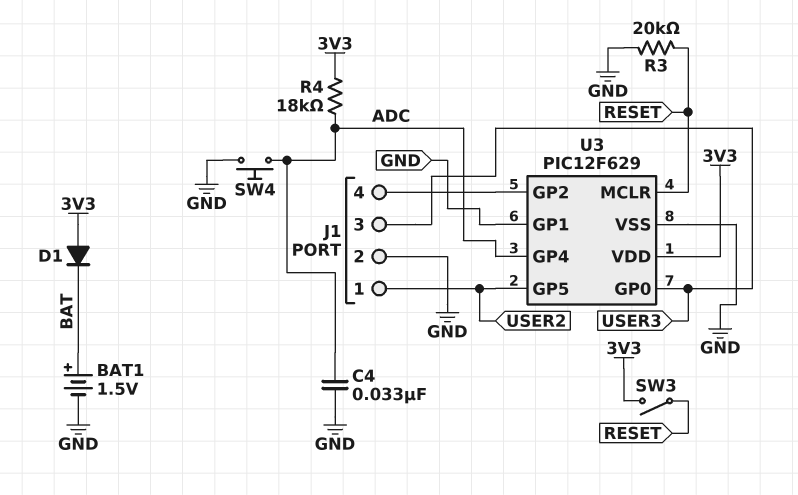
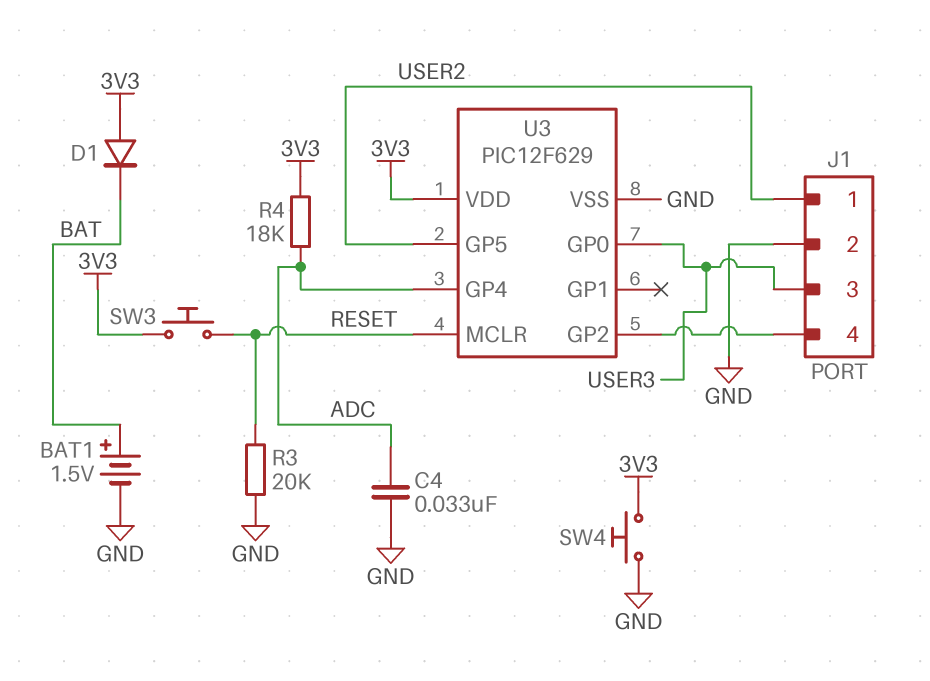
SW3: switch (3V3, RESET) -> button (3V3, RESET)
SW4: button (ADC, GND) -> button (3V3, GND)
U3 pin GP1: GND -> none

